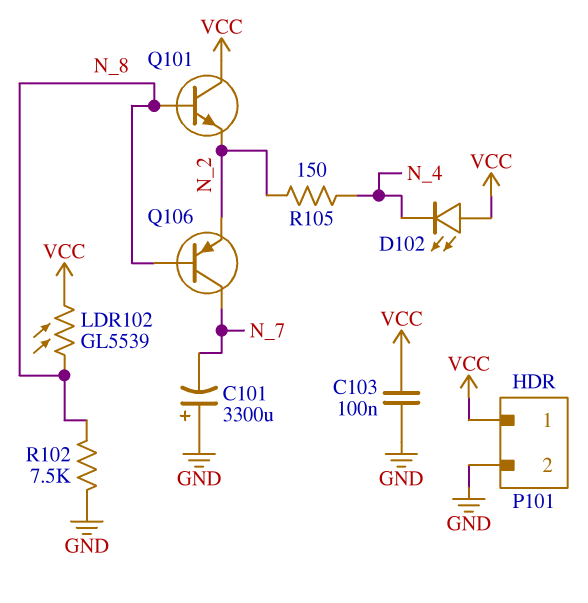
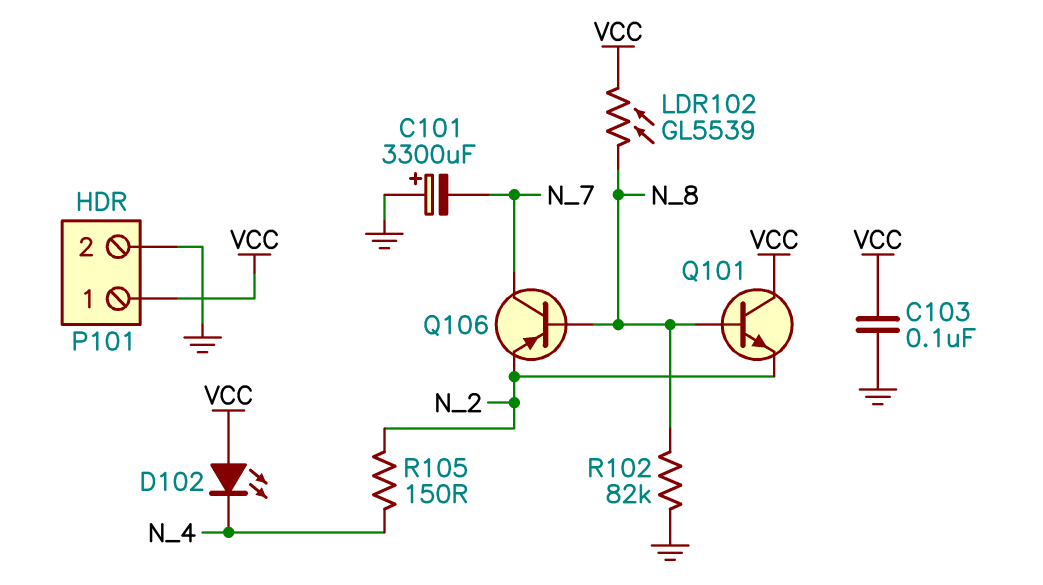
R102: 7.5k (GND, N_8) -> 82k (GND, N_8)

